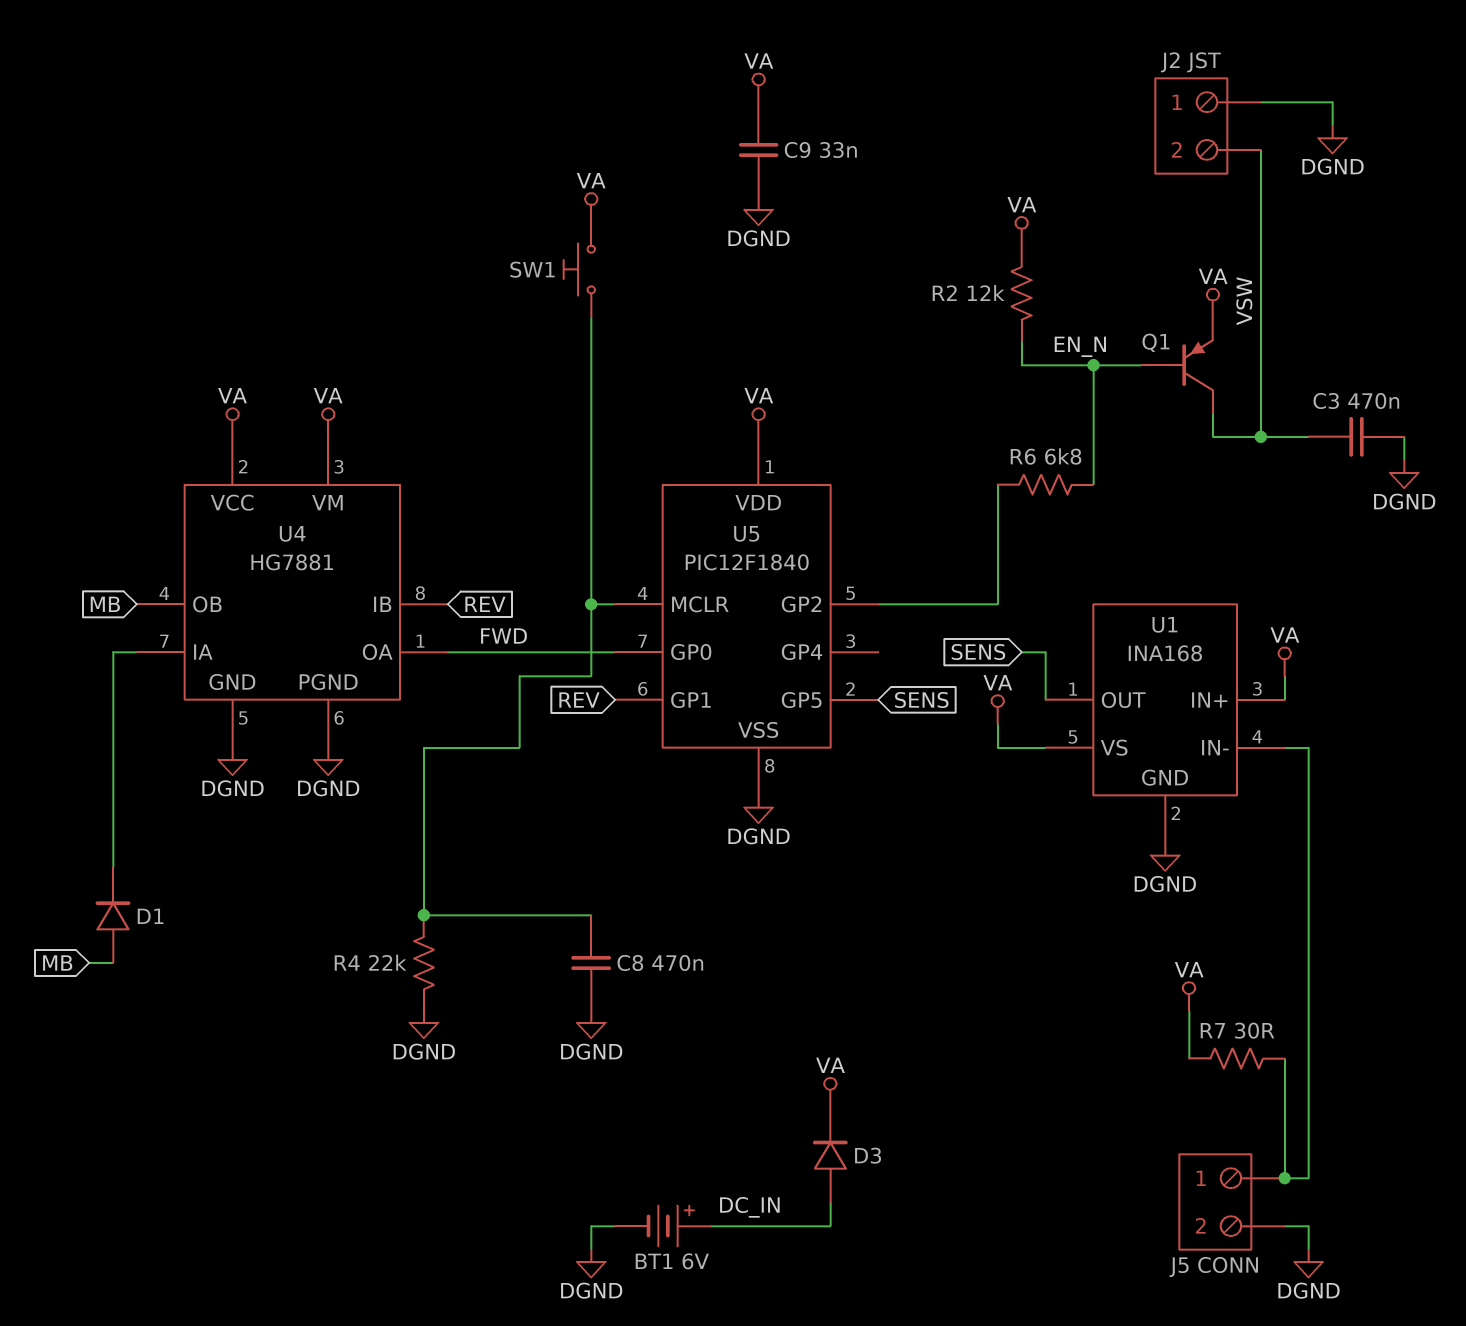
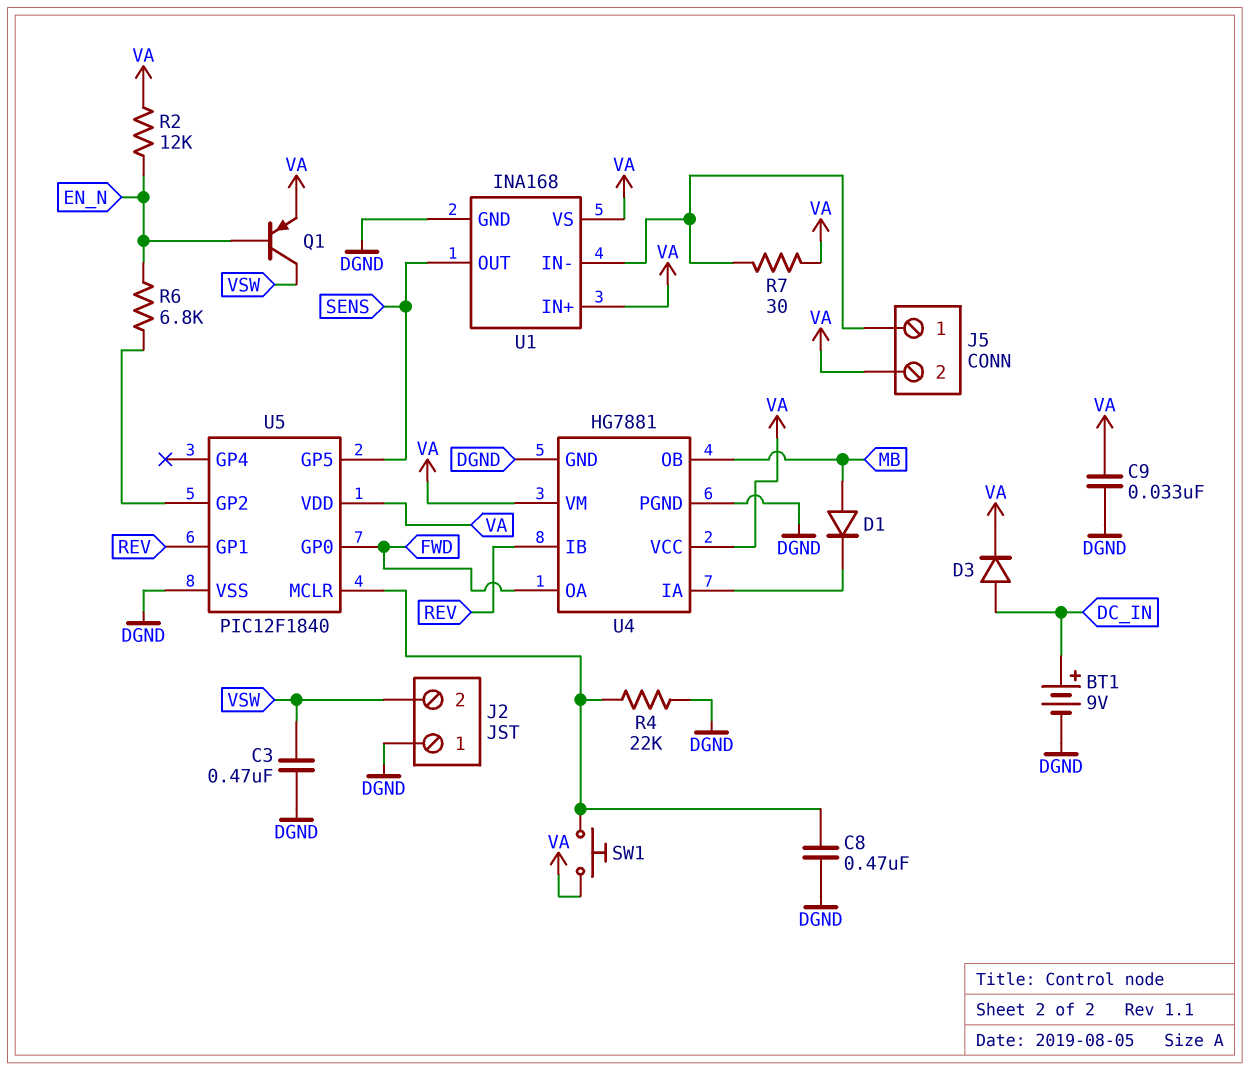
BT1: 6V (plus DC_IN, minus DGND) -> 9V (plus DC_IN, minus DGND)
J5 pin 2: DGND -> VA

